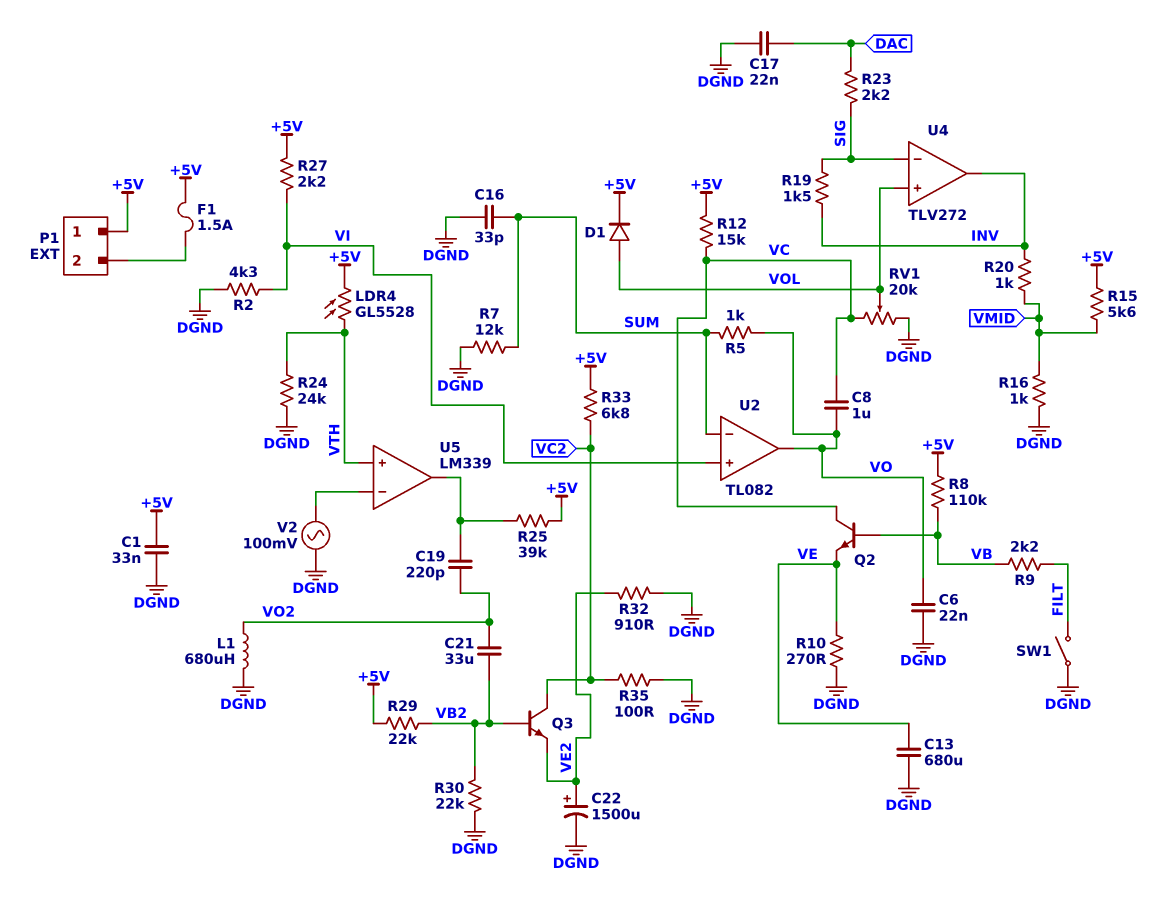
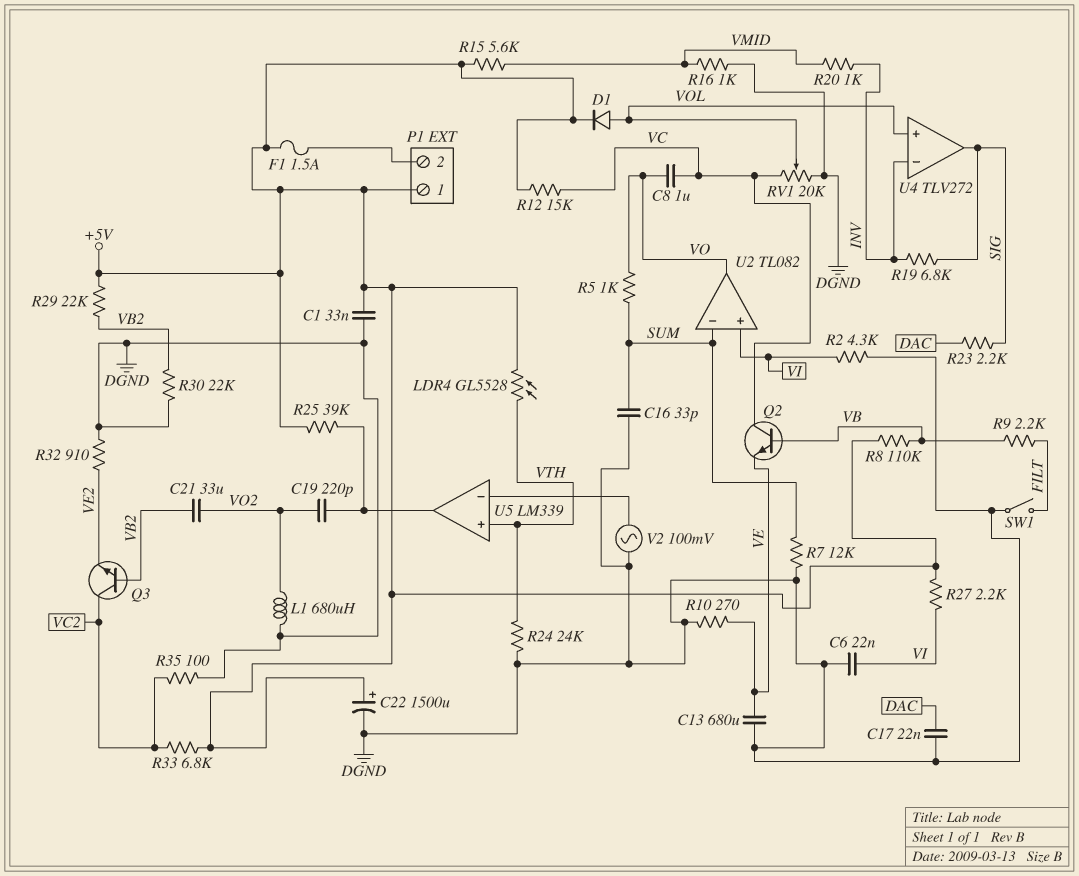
C6: 22nF (DGND, VO) -> 22nF (DGND, VI)
C22: 1500uF (plus VE2, minus DGND) -> 1500uF (plus +5V, minus DGND)
R19: 1.5k (INV, SIG) -> 6.8k (INV, SIG)
U4 pin in-: SIG -> INV
U4 pin out: INV -> SIG

